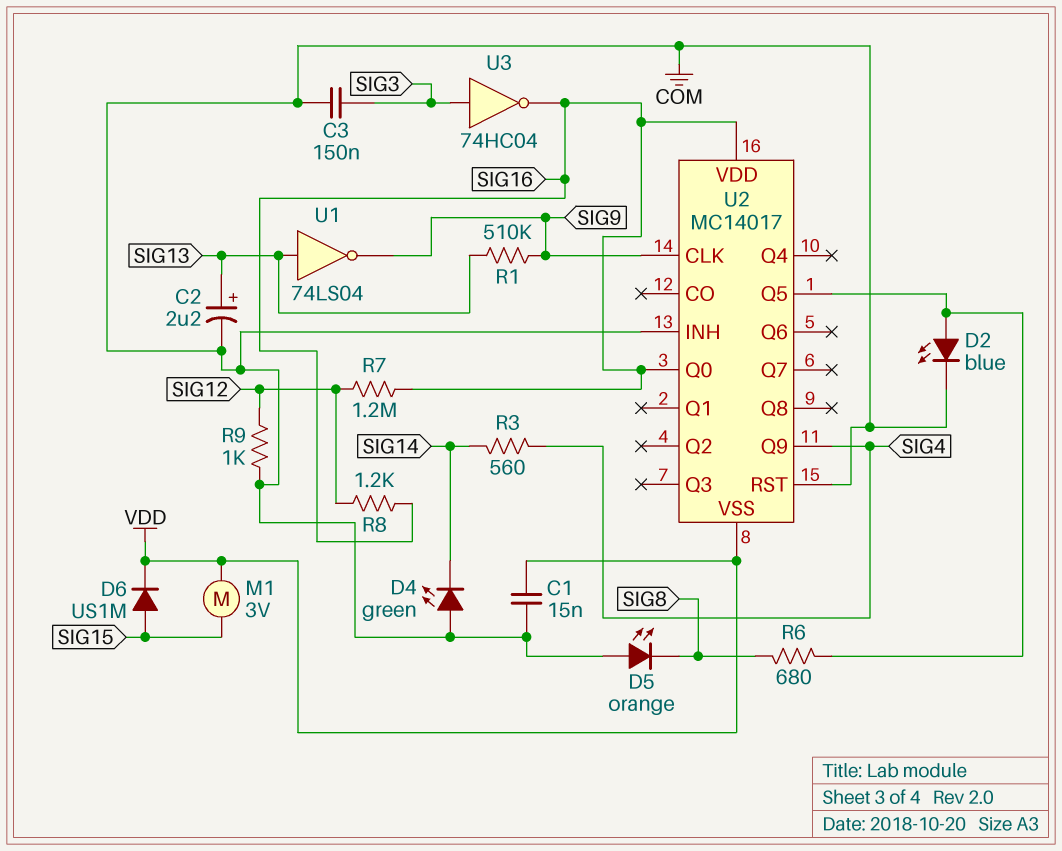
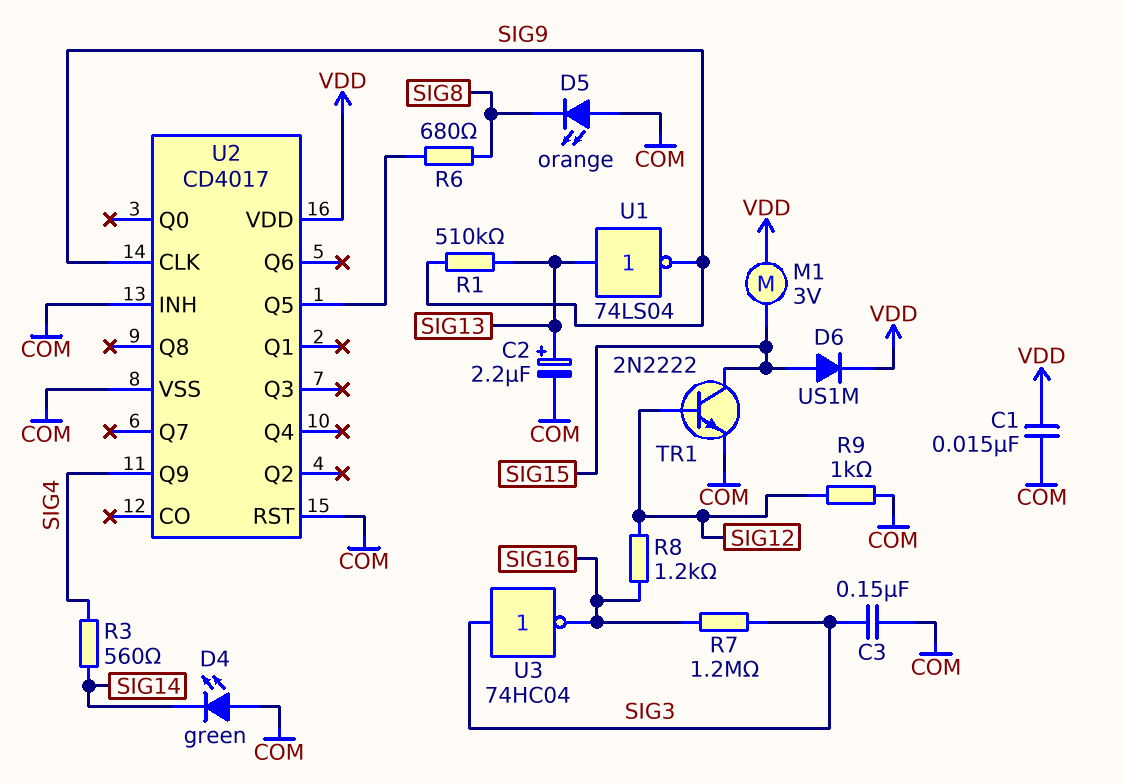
D2: LED blue (A U2/Q5, K COM) -> none
R7: 1.2M (SIG12, SIG16) -> 1.2M (SIG3, SIG16)
TR1: none -> NPN 2N2222 (B SIG12, C SIG15, E COM)
U2: MC14017 -> CD4017
U2 pin Q0: SIG16 -> none
U2 pin VDD: SIG16 -> VDD
U2 pin VSS: VDD -> COM

